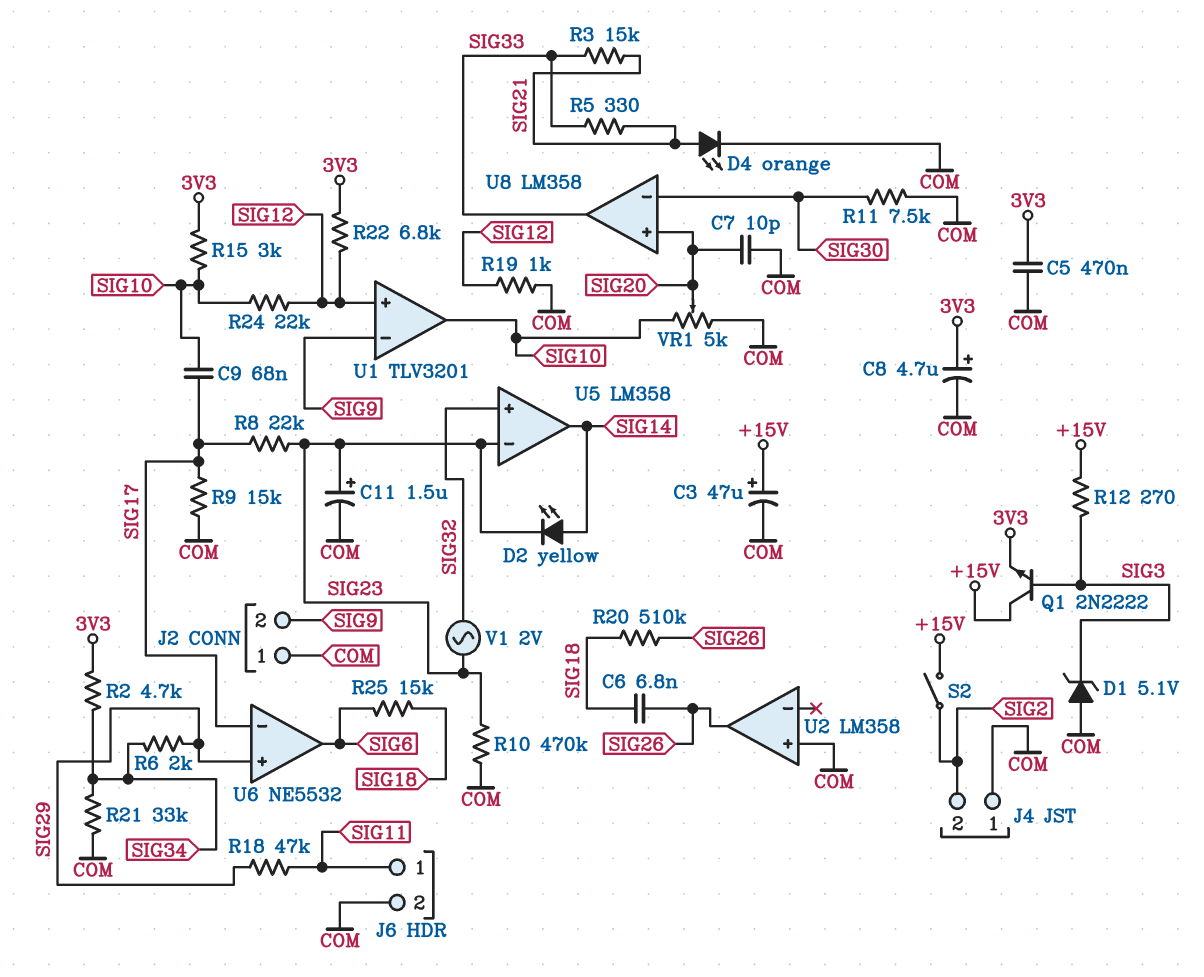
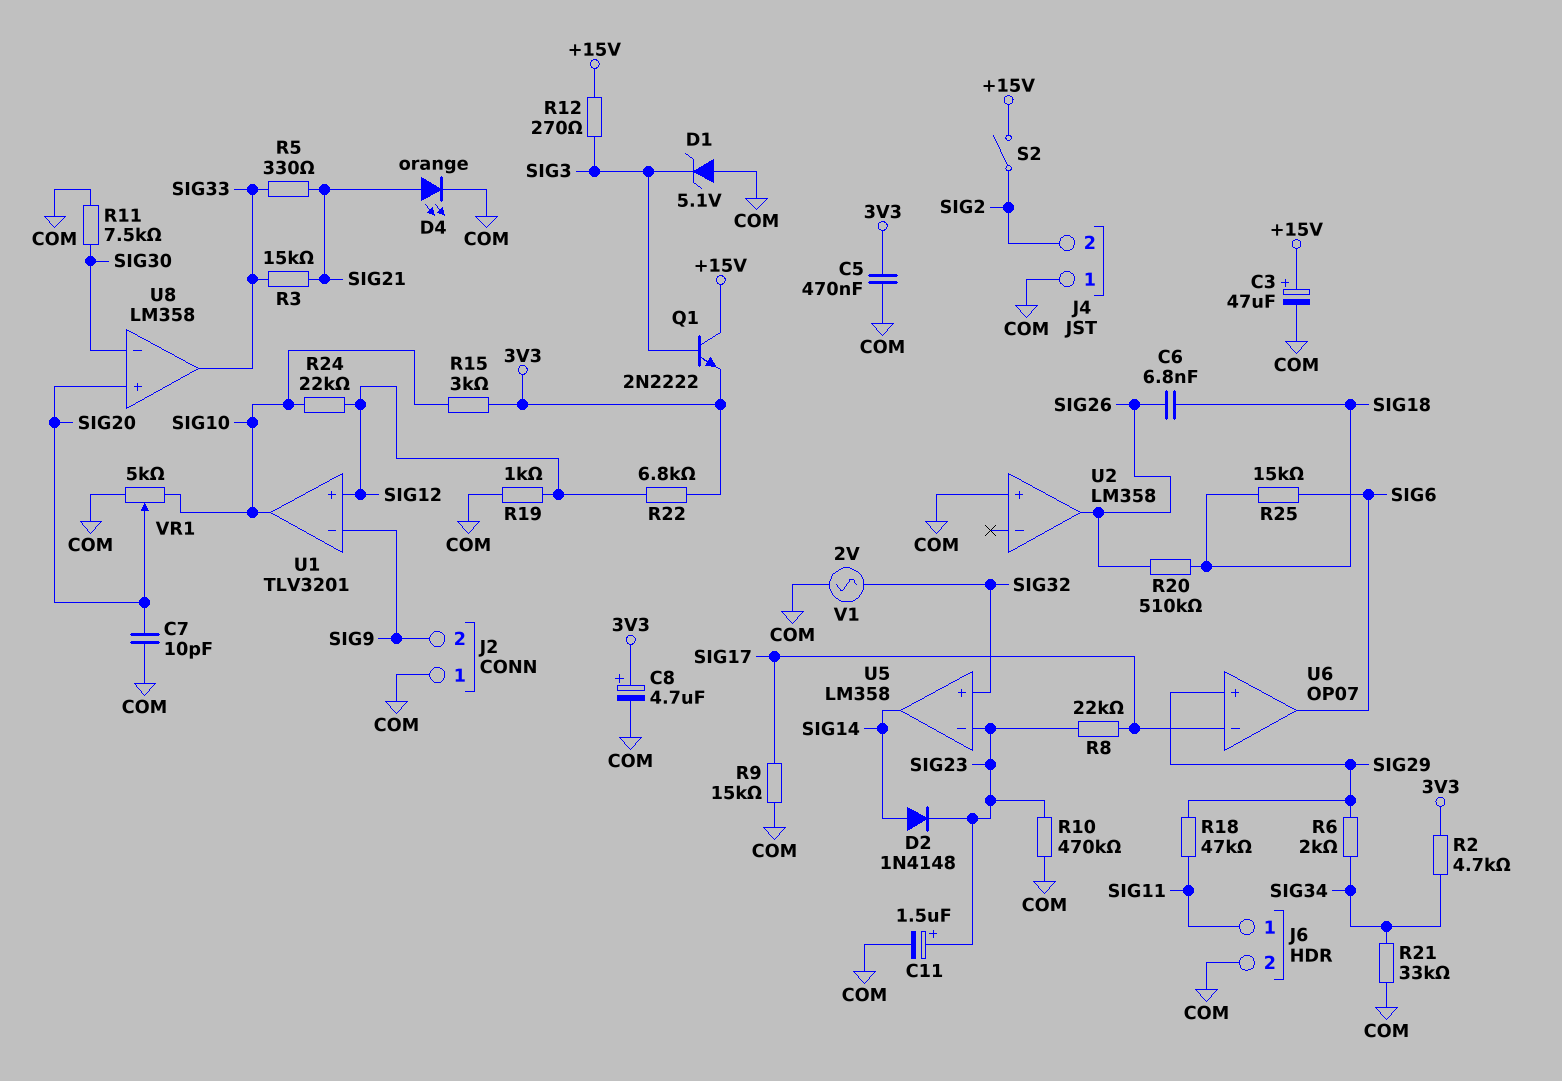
C9: 68nF (SIG10, SIG17) -> none
D2: LED yellow (A SIG14, K SIG23) -> diode 1N4148 (A SIG14, K SIG23)
U6: NE5532 -> OP07
V1: AC 2V (SIG23, SIG32) -> AC 2V (COM, SIG32)

